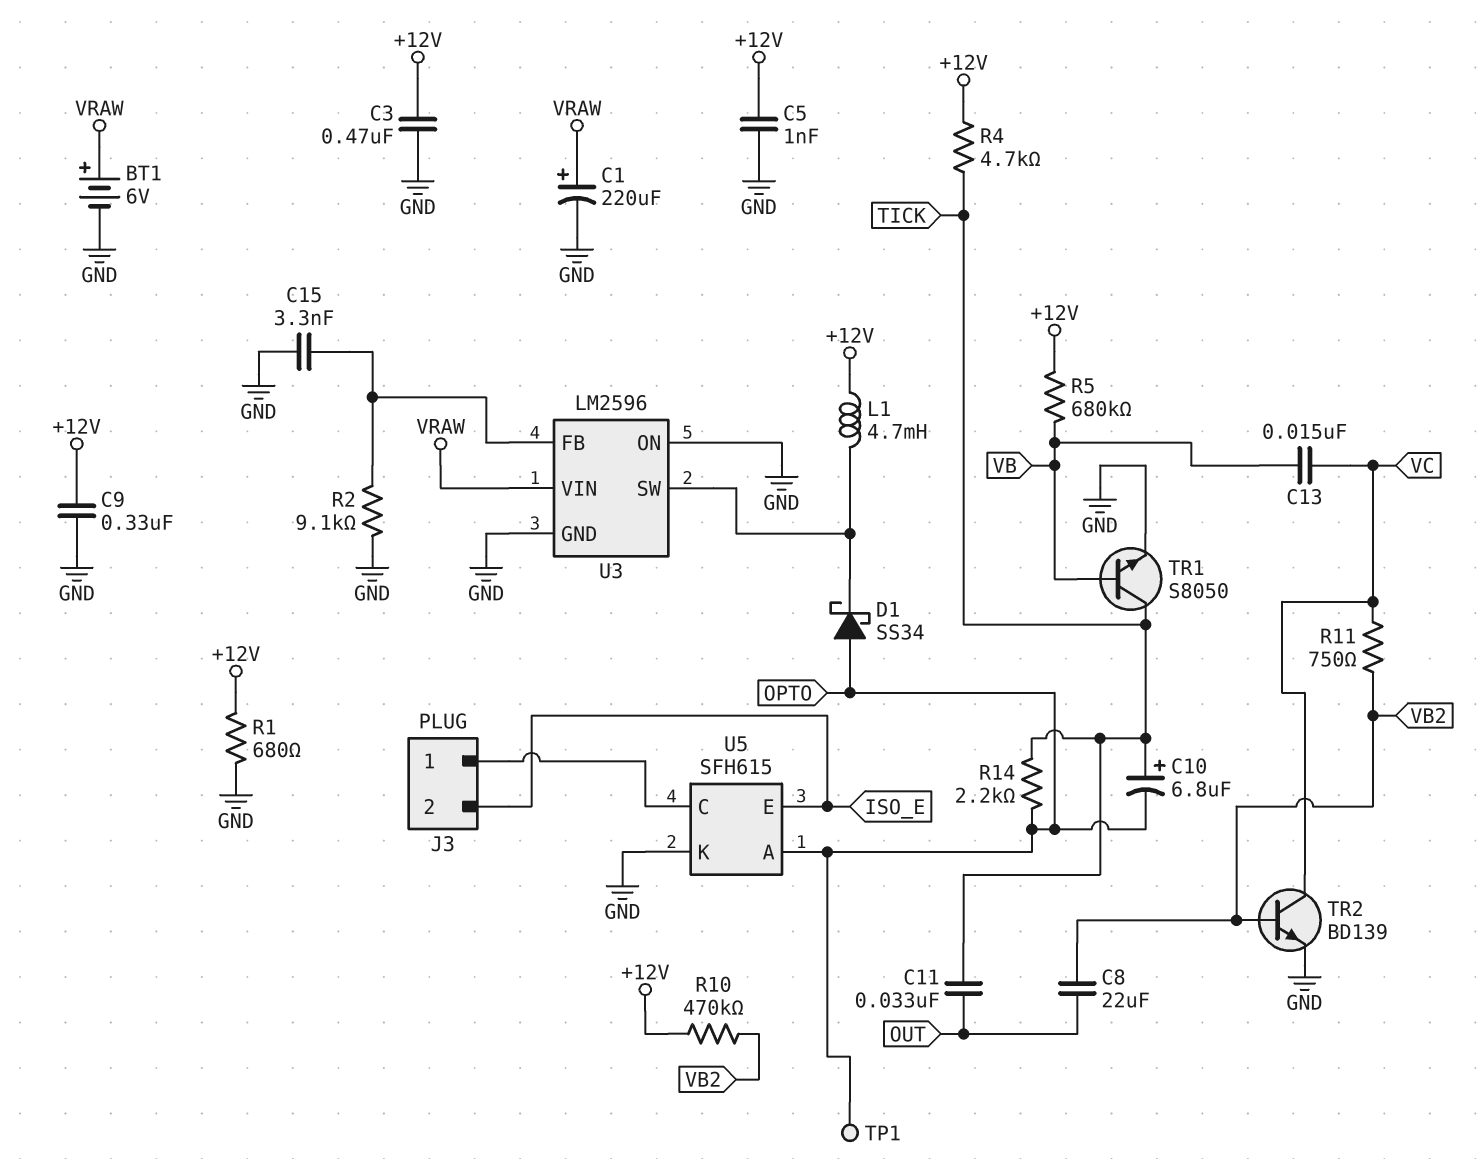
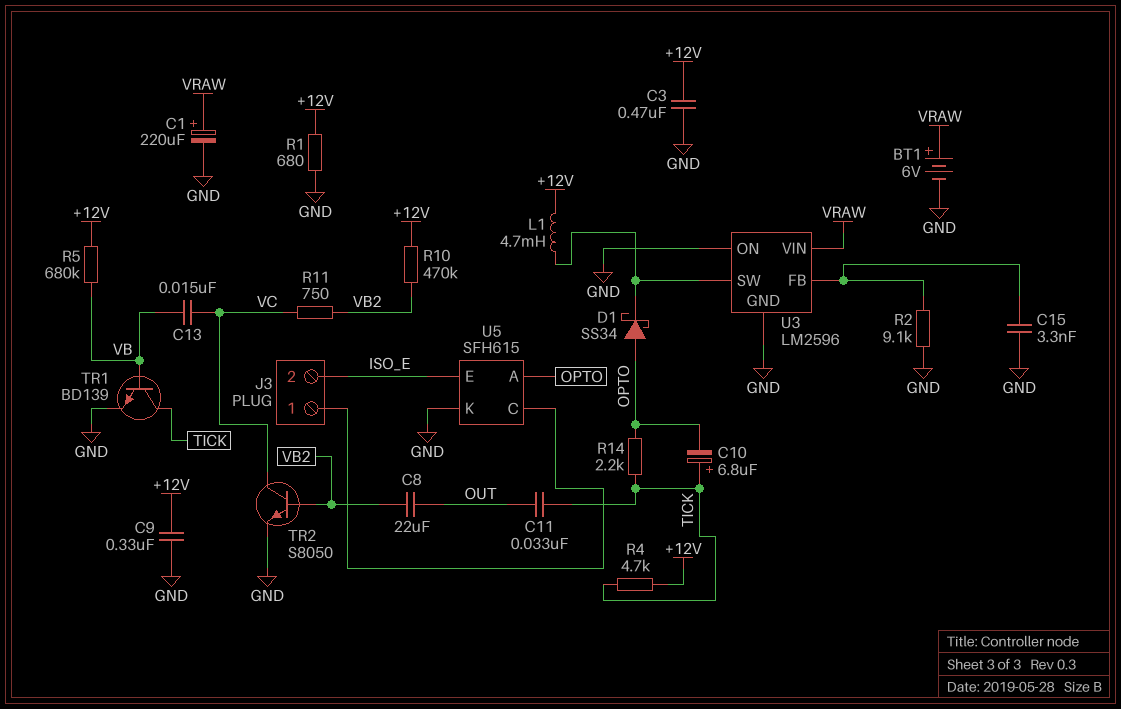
C5: 1nF (+12V, GND) -> none
TP1: test point (OPTO) -> none
TR1: NPN S8050 (B VB, C TICK, E GND) -> NPN BD139 (B VB, C TICK, E GND)
TR2: NPN BD139 (B VB2, C VC, E GND) -> NPN S8050 (B VB2, C VC, E GND)

